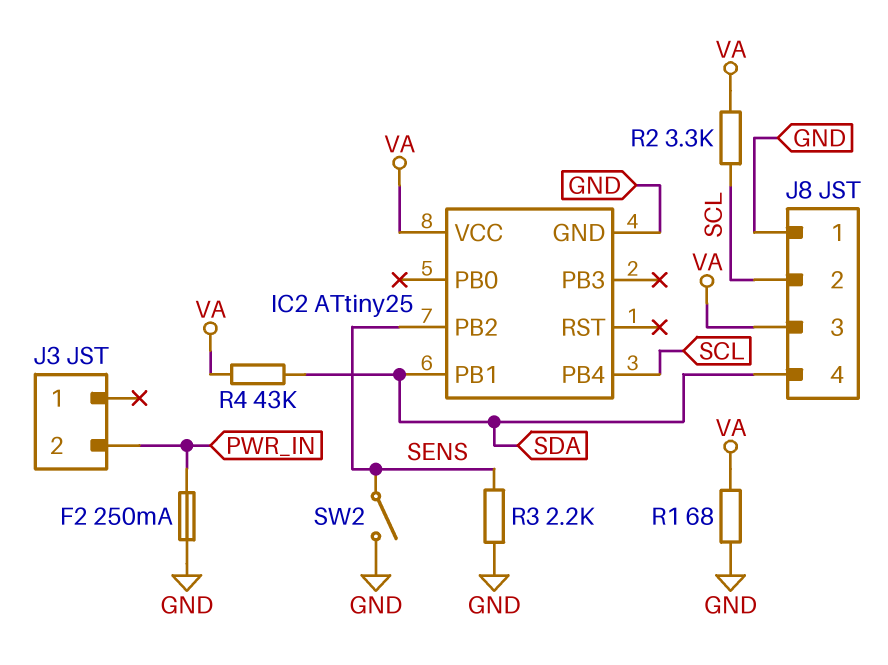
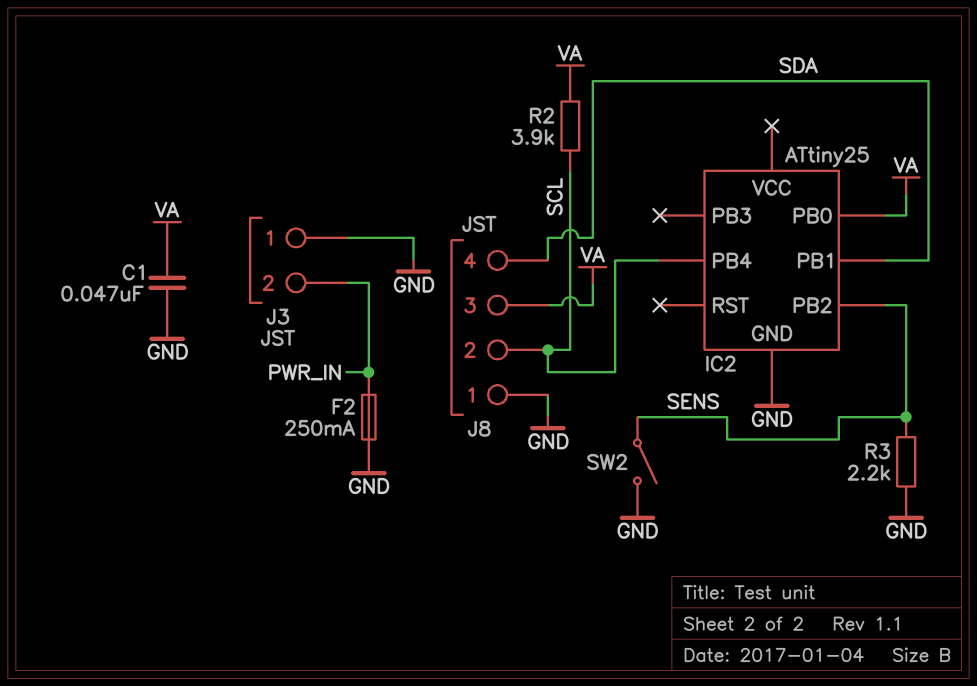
C1: none -> 47nF (GND, VA)
IC2 pin PB0: none -> VA
IC2 pin VCC: VA -> none
J3 pin 1: none -> GND
R1: 68 (GND, VA) -> none
R2: 3.3k (SCL, VA) -> 3.9k (SCL, VA)
R4: 43k (SDA, VA) -> none

